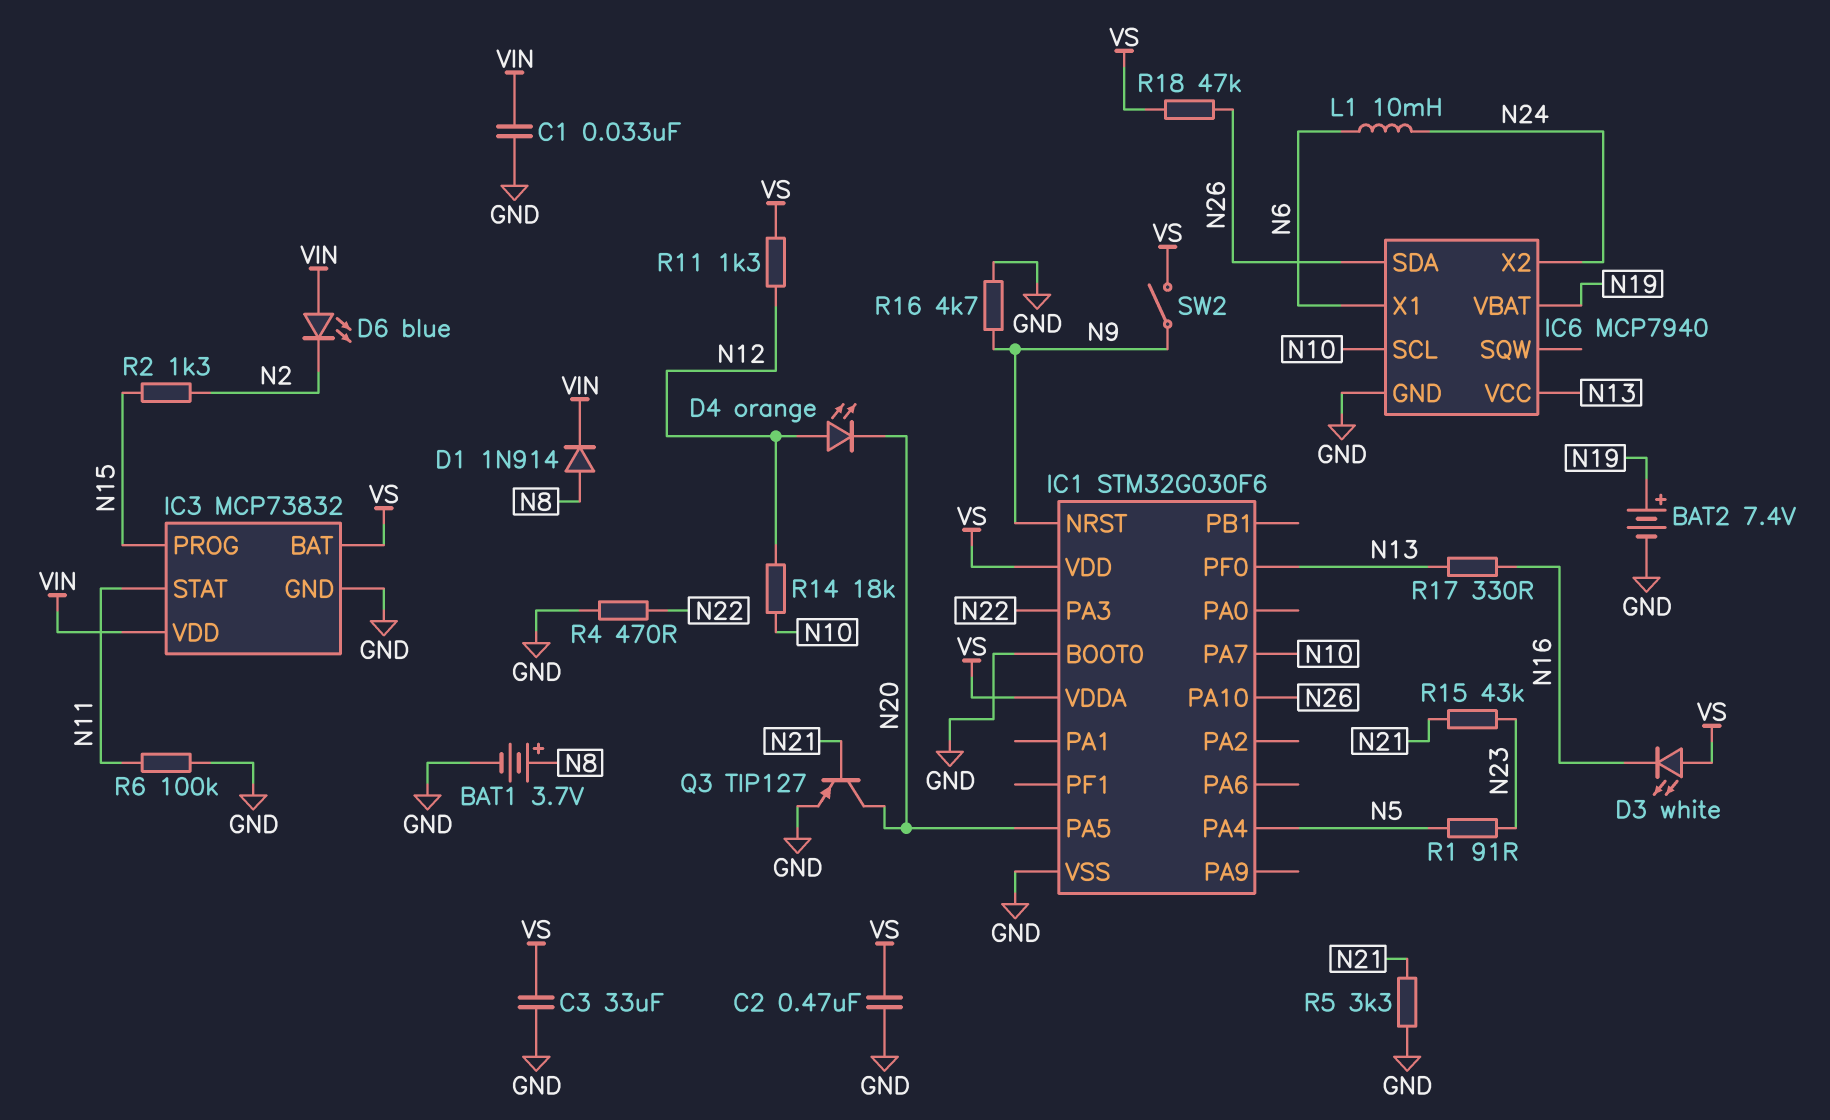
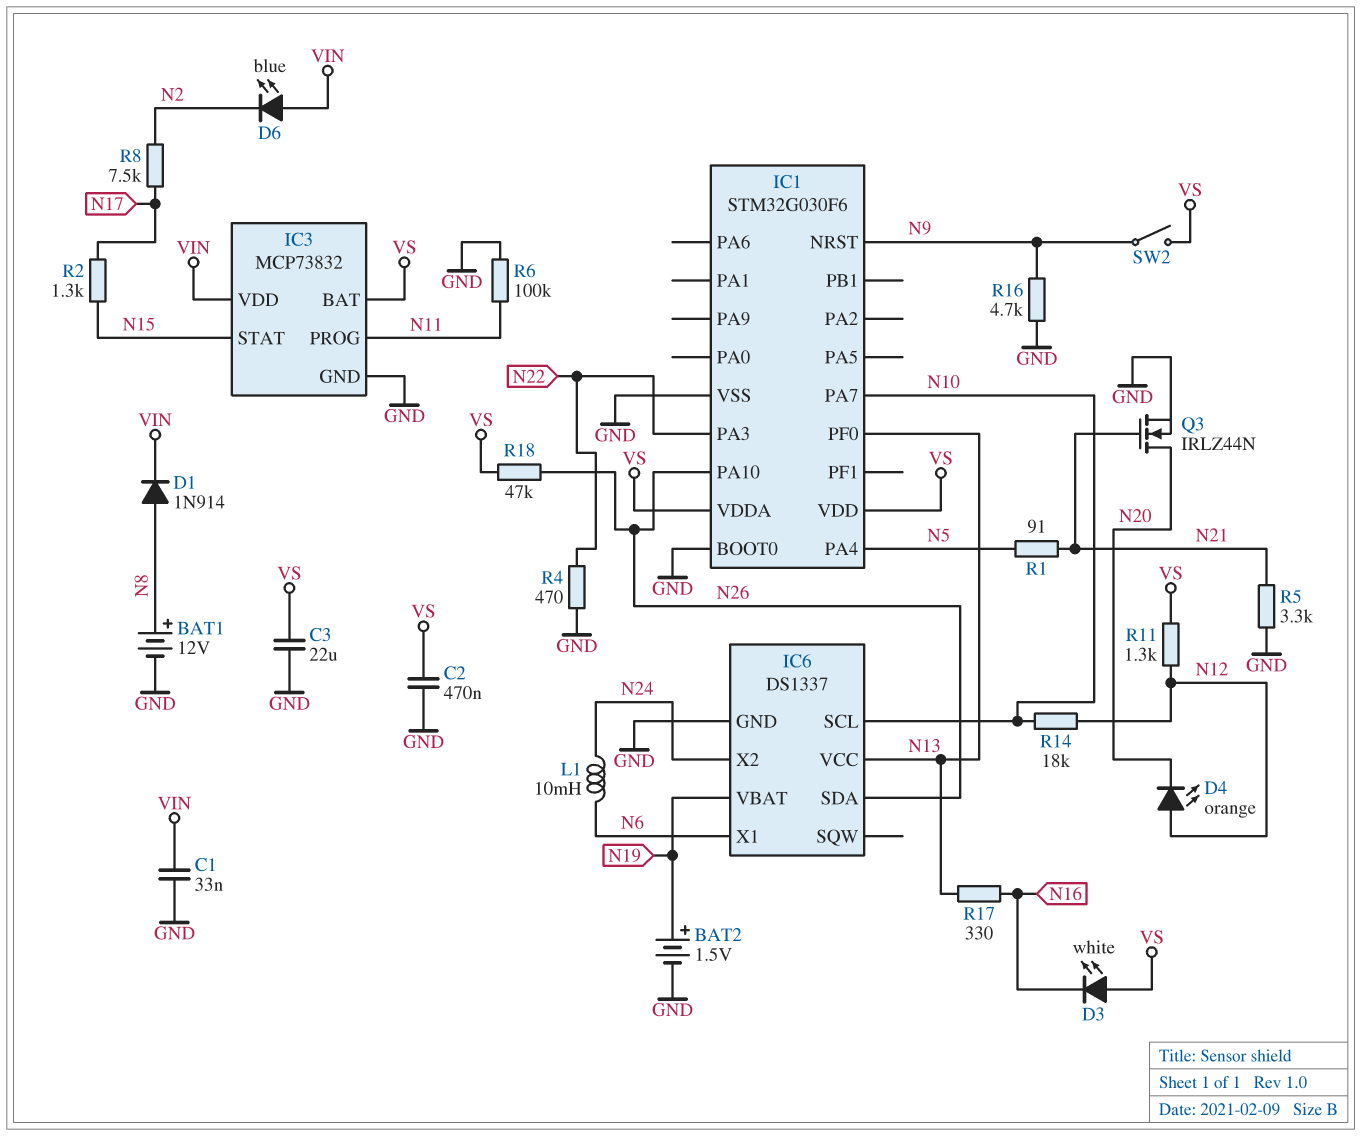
BAT1: 3.7V (plus N8, minus GND) -> 12V (plus N8, minus GND)
BAT2: 7.4V (plus N19, minus GND) -> 1.5V (plus N19, minus GND)
C3: 33uF (GND, VS) -> 22uF (GND, VS)
IC1 pin PA5: N20 -> none
IC3 pin PROG: N15 -> N11
IC3 pin STAT: N11 -> N15
IC6: MCP7940 -> DS1337
Q3: PNP TIP127 (B N21, C N20, E GND) -> NMOS IRLZ44N (G N21, D N20, S GND)
R1: 91 (N5, N23) -> 91 (N5, N21)
R2: 1.3k (N2, N15) -> 1.3k (N15, N17)
R8: none -> 7.5k (N2, N17)
R15: 43k (N21, N23) -> none

